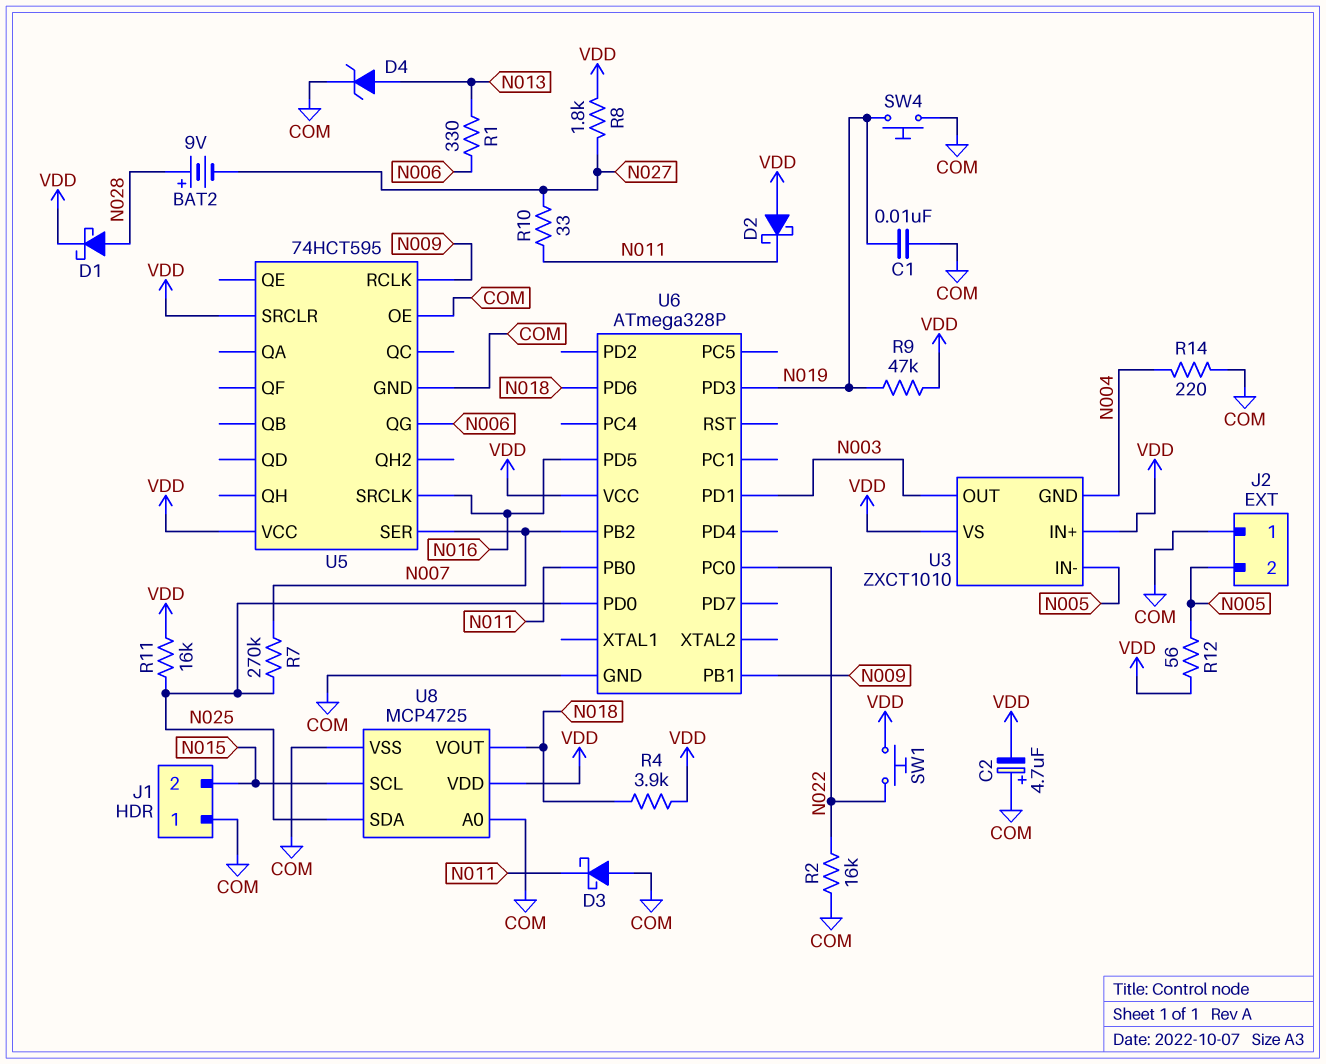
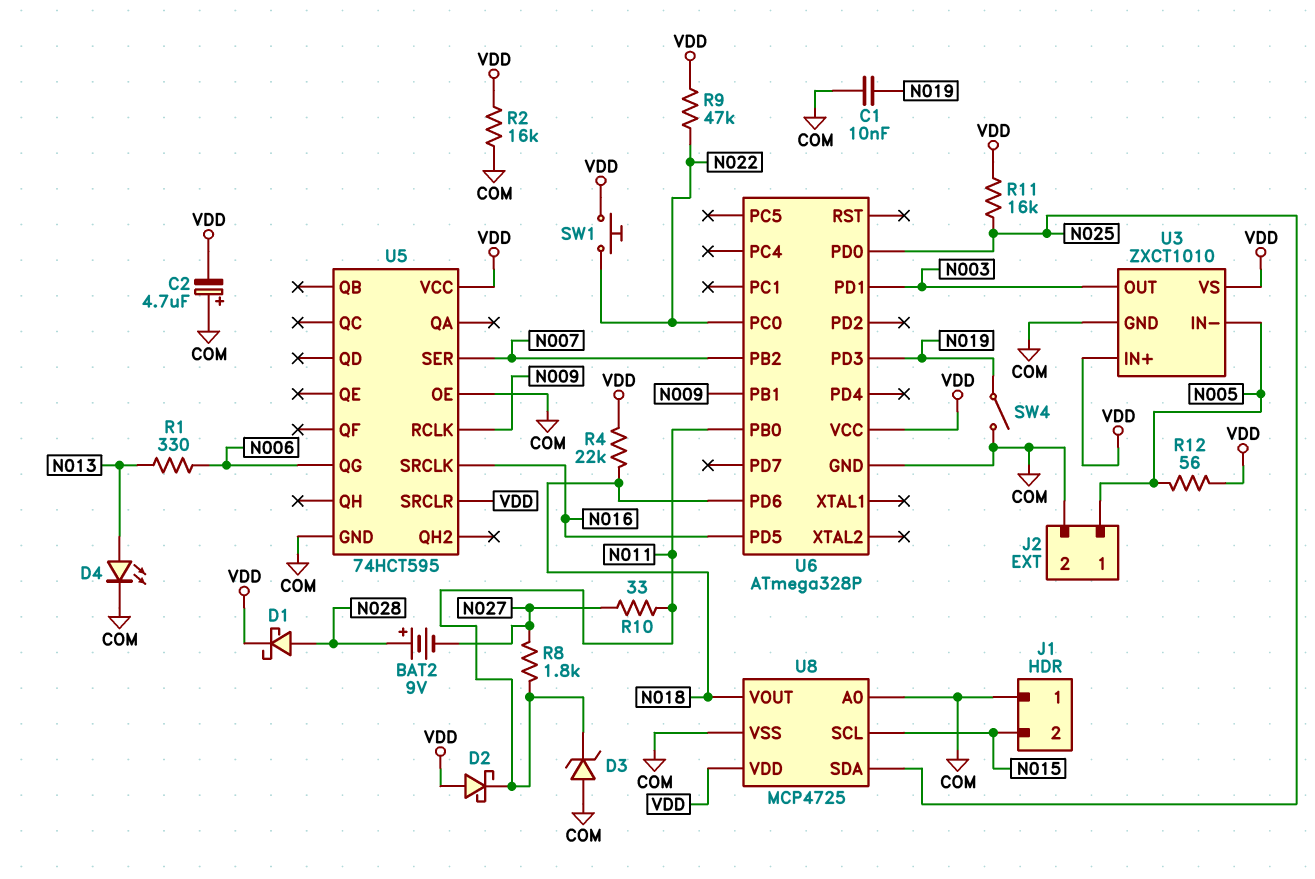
D3: schottky (A COM, K N011) -> zener (A COM, K N011)
D4: zener (A N013, K COM) -> LED (A N013, K COM)
J2 pin 1: COM -> N005
J2 pin 2: N005 -> COM
R2: 16k (COM, N022) -> 16k (COM, VDD)
R4: 3.9k (N018, VDD) -> 22k (N018, VDD)
R7: 270k (N007, N025) -> none
R8: 1.8k (N027, VDD) -> 1.8k (N011, N027)
R9: 47k (N019, VDD) -> 47k (N022, VDD)
R14: 220 (COM, N004) -> none
SW4: button (COM, N019) -> switch (COM, N019)
U3 pin GND: N004 -> COM

